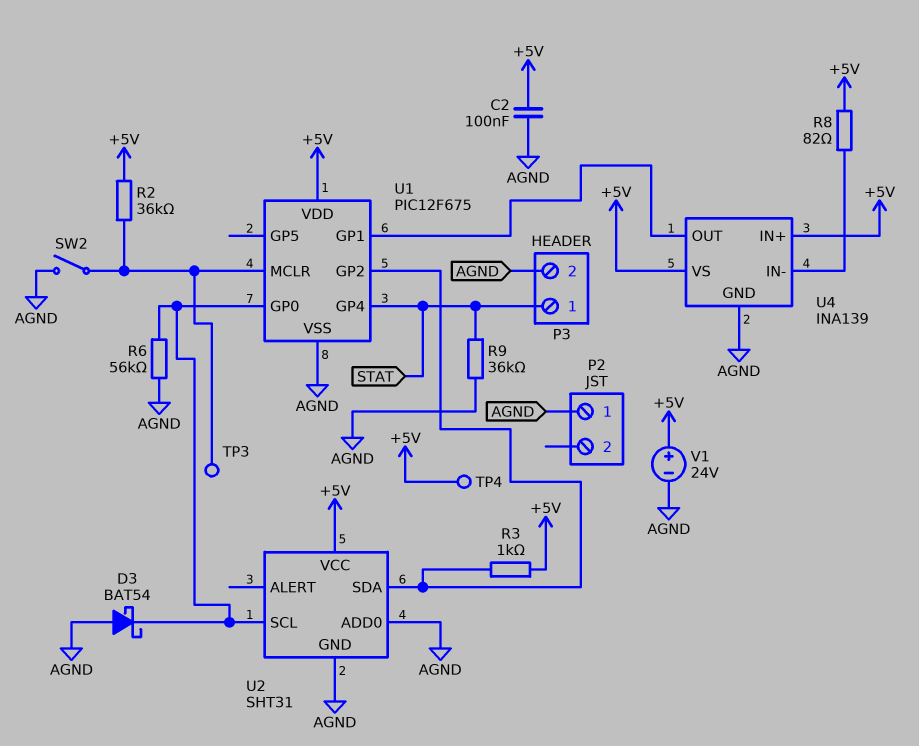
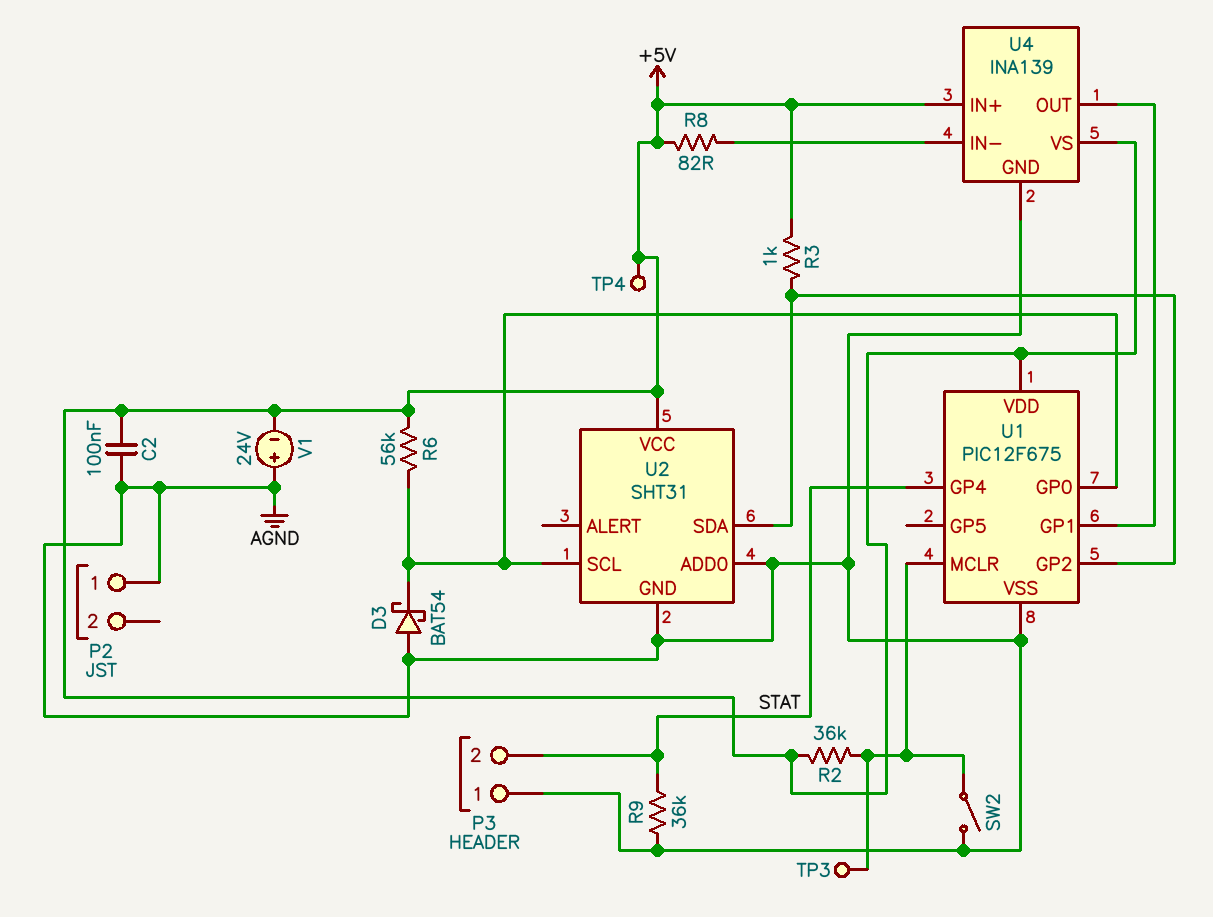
P3 pin 1: STAT -> AGND
P3 pin 2: AGND -> STAT
R6: 56k (AGND, U1/GP0) -> 56k (+5V, U1/GP0)
V1: 24V (plus +5V, minus AGND) -> 24V (plus AGND, minus +5V)

